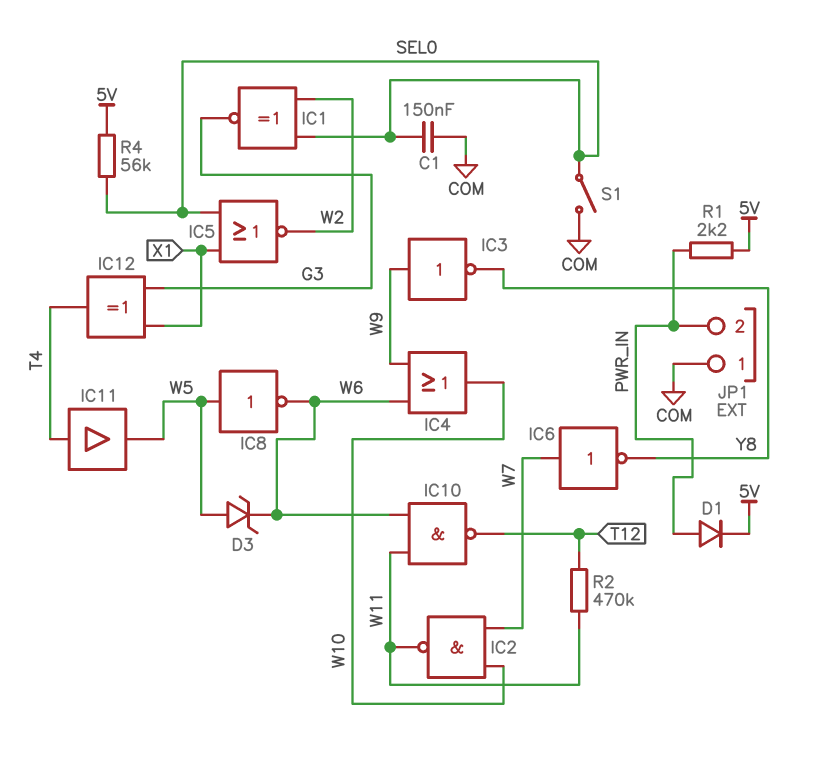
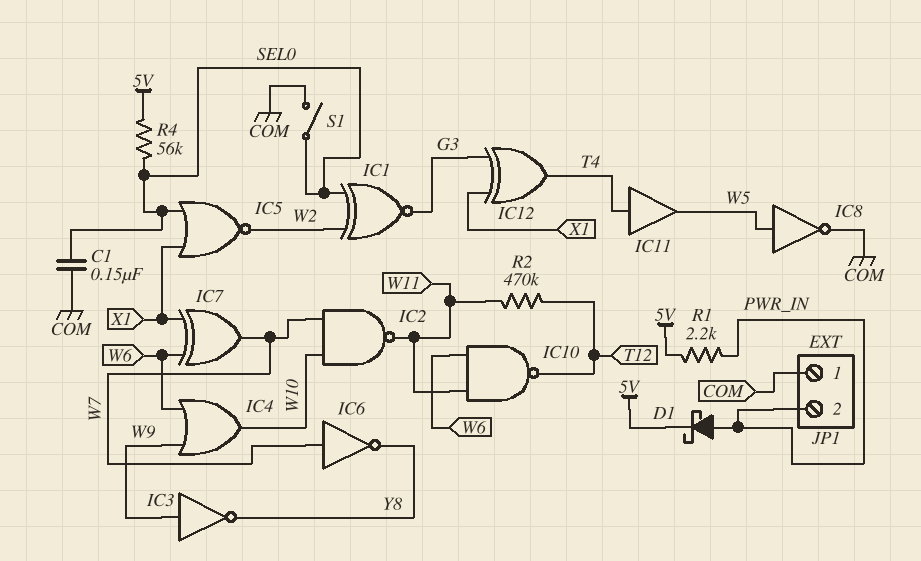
D1: diode (A PWR_IN, K 5V) -> schottky (A PWR_IN, K 5V)
D3: zener (A W5, K W6) -> none
IC7: none -> XOR (in W6, in X1, out W7)
IC8: NOT (in W5, out W6) -> NOT (in W5, out COM)

